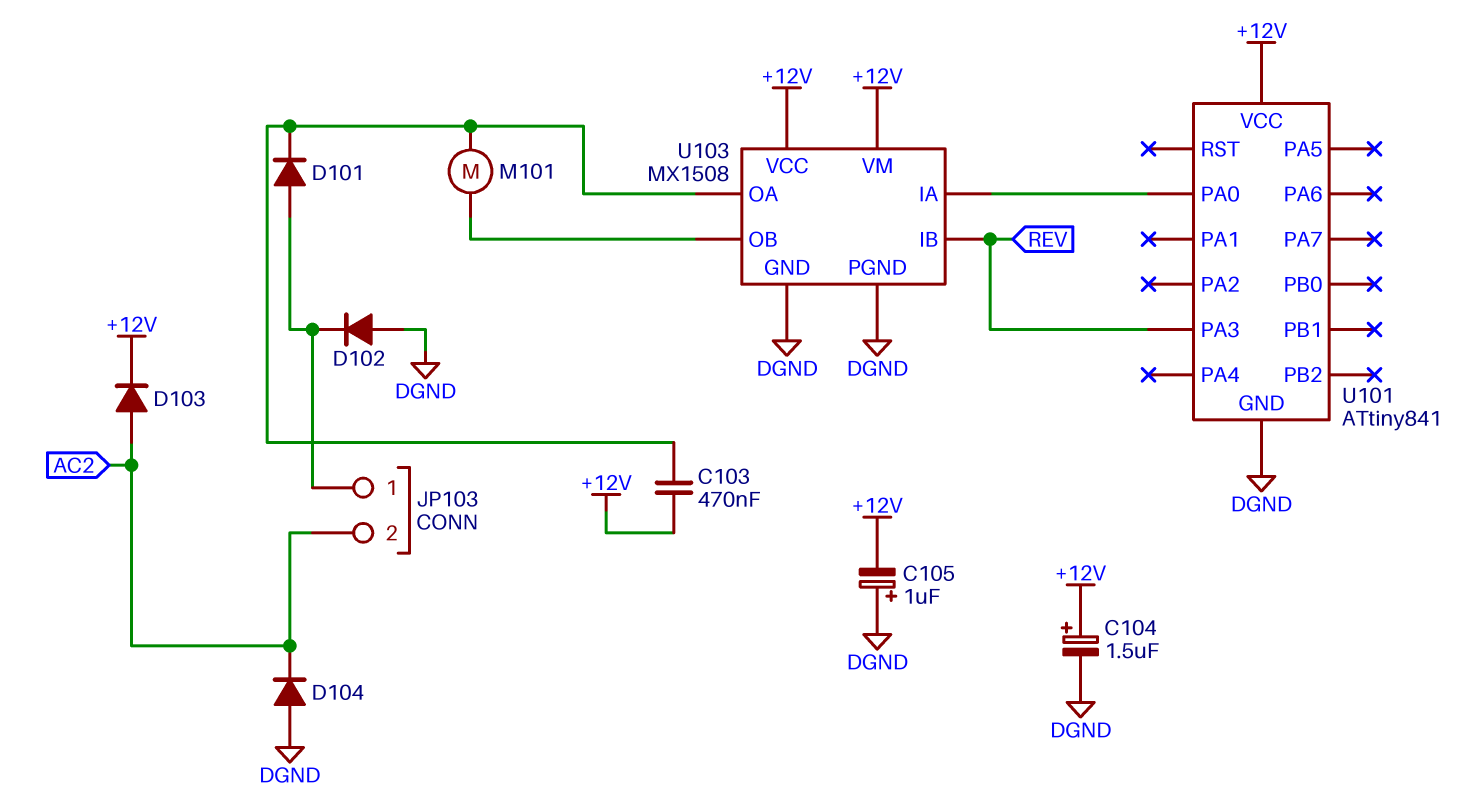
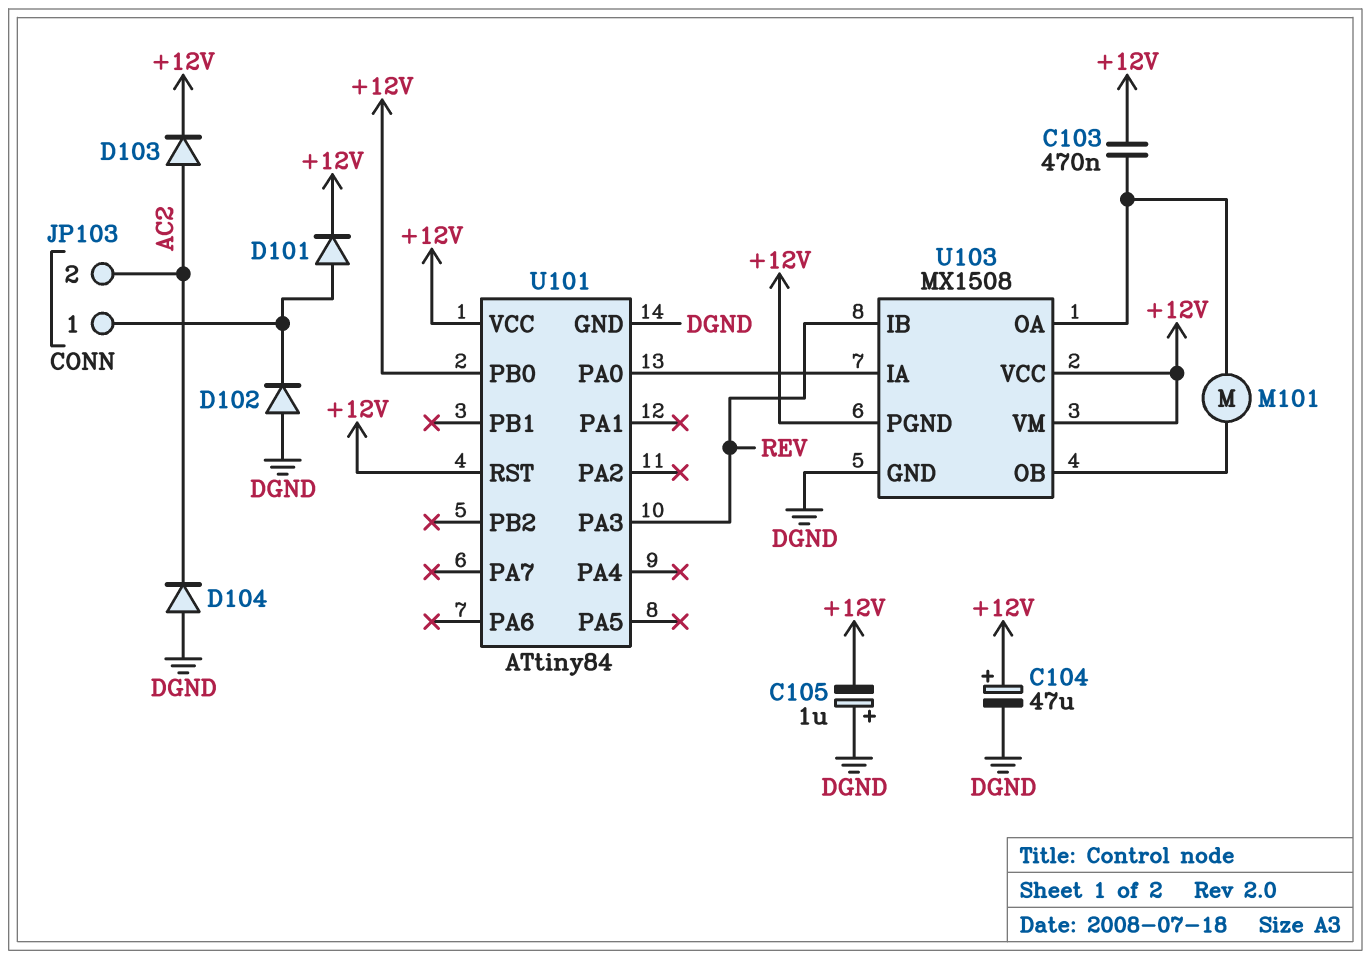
C104: 1.5uF (plus +12V, minus DGND) -> 47uF (plus +12V, minus DGND)
D101: diode (A JP103/1, K U103/OA) -> diode (A JP103/1, K +12V)
U101: ATtiny841 -> ATtiny84
U101 pin PB0: none -> +12V
U101 pin RST: none -> +12V
U103 pin PGND: DGND -> +12V

